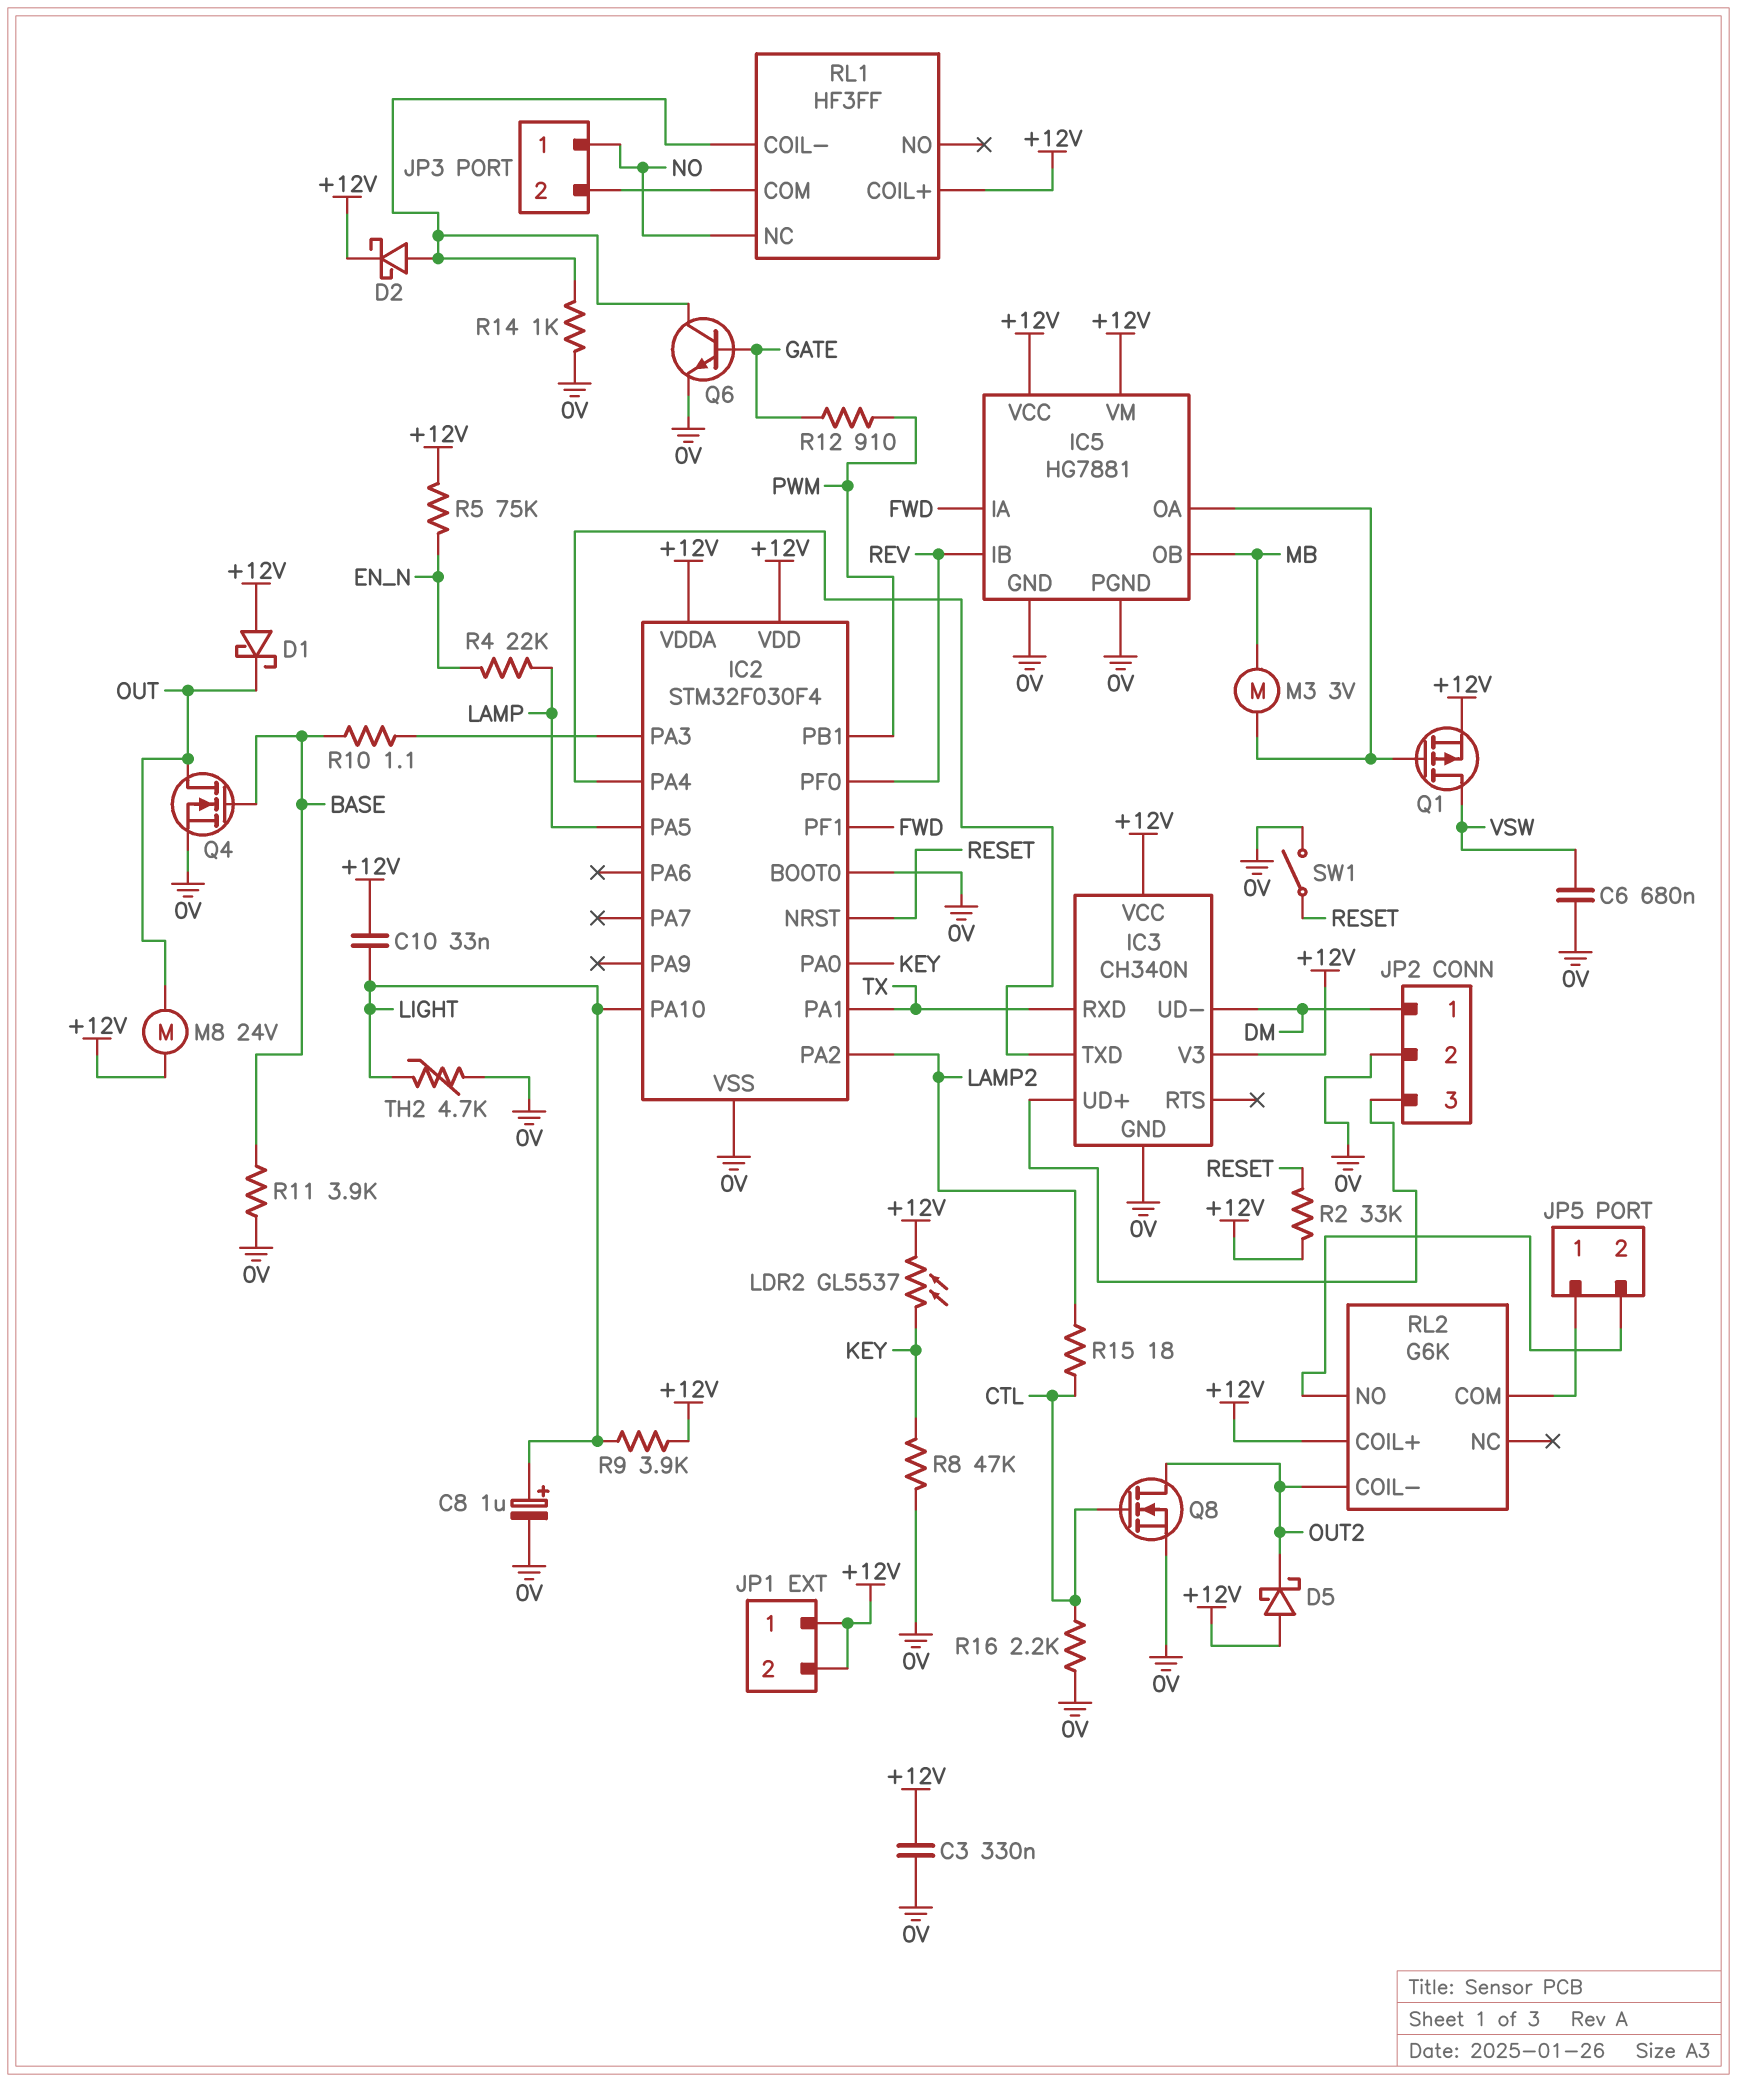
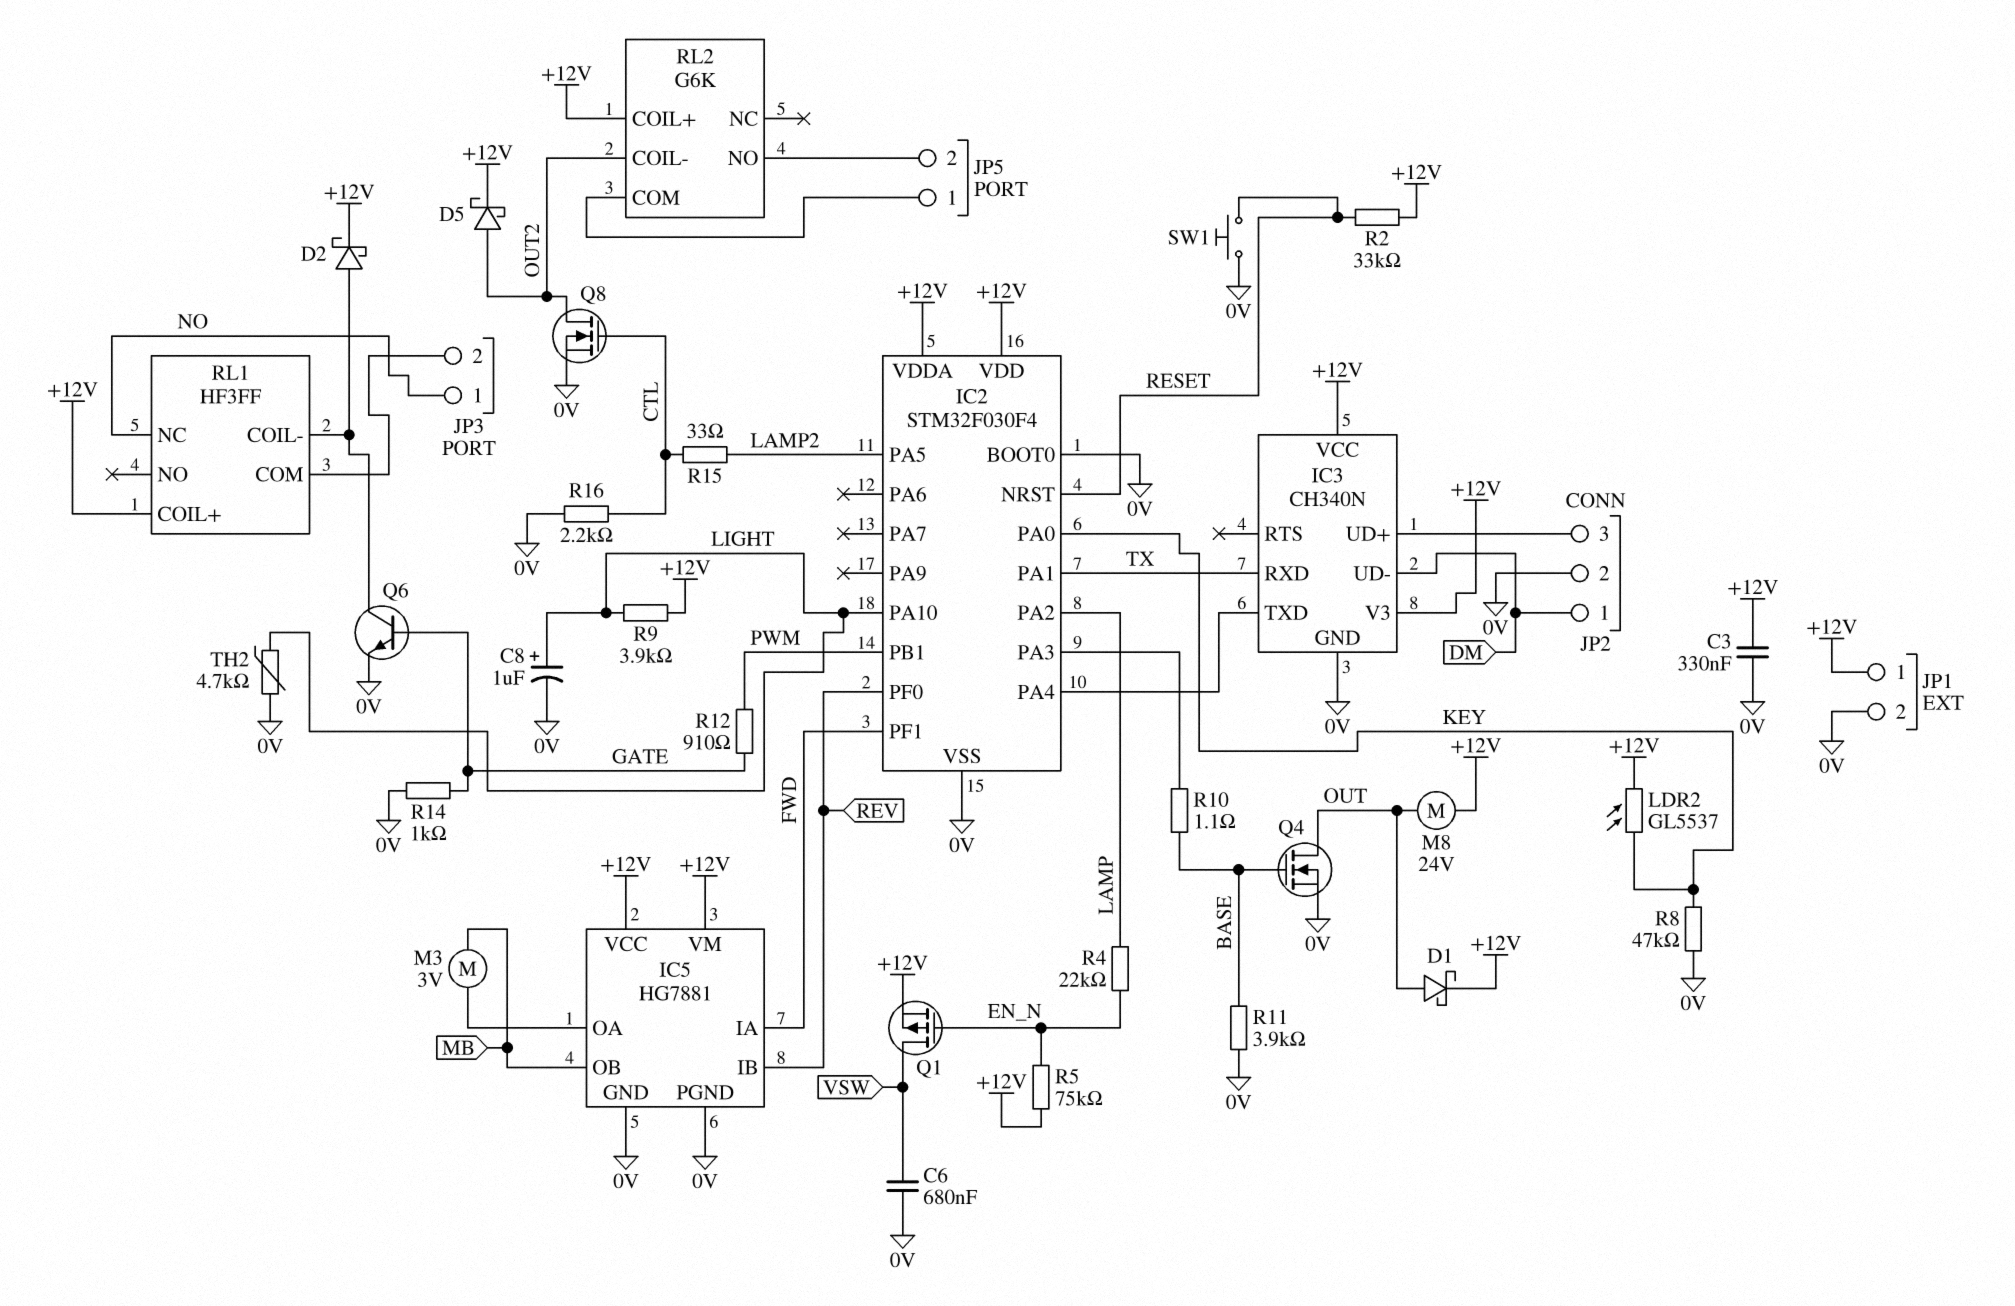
C10: 33nF (+12V, LIGHT) -> none
D1: schottky (A +12V, K OUT) -> schottky (A OUT, K +12V)
D5: schottky (A +12V, K OUT2) -> schottky (A OUT2, K +12V)
IC2 pin PA2: LAMP2 -> LAMP
IC2 pin PA5: LAMP -> LAMP2
JP1 pin 2: +12V -> 0V
Q1: PMOS (G IC5/OA, D VSW, S +12V) -> PMOS (G EN_N, D VSW, S +12V)
R14: 1k (0V, RL1/COIL-) -> 1k (0V, GATE)
R15: 18 (CTL, LAMP2) -> 33 (CTL, LAMP2)
SW1: switch (0V, RESET) -> button (0V, RESET)

